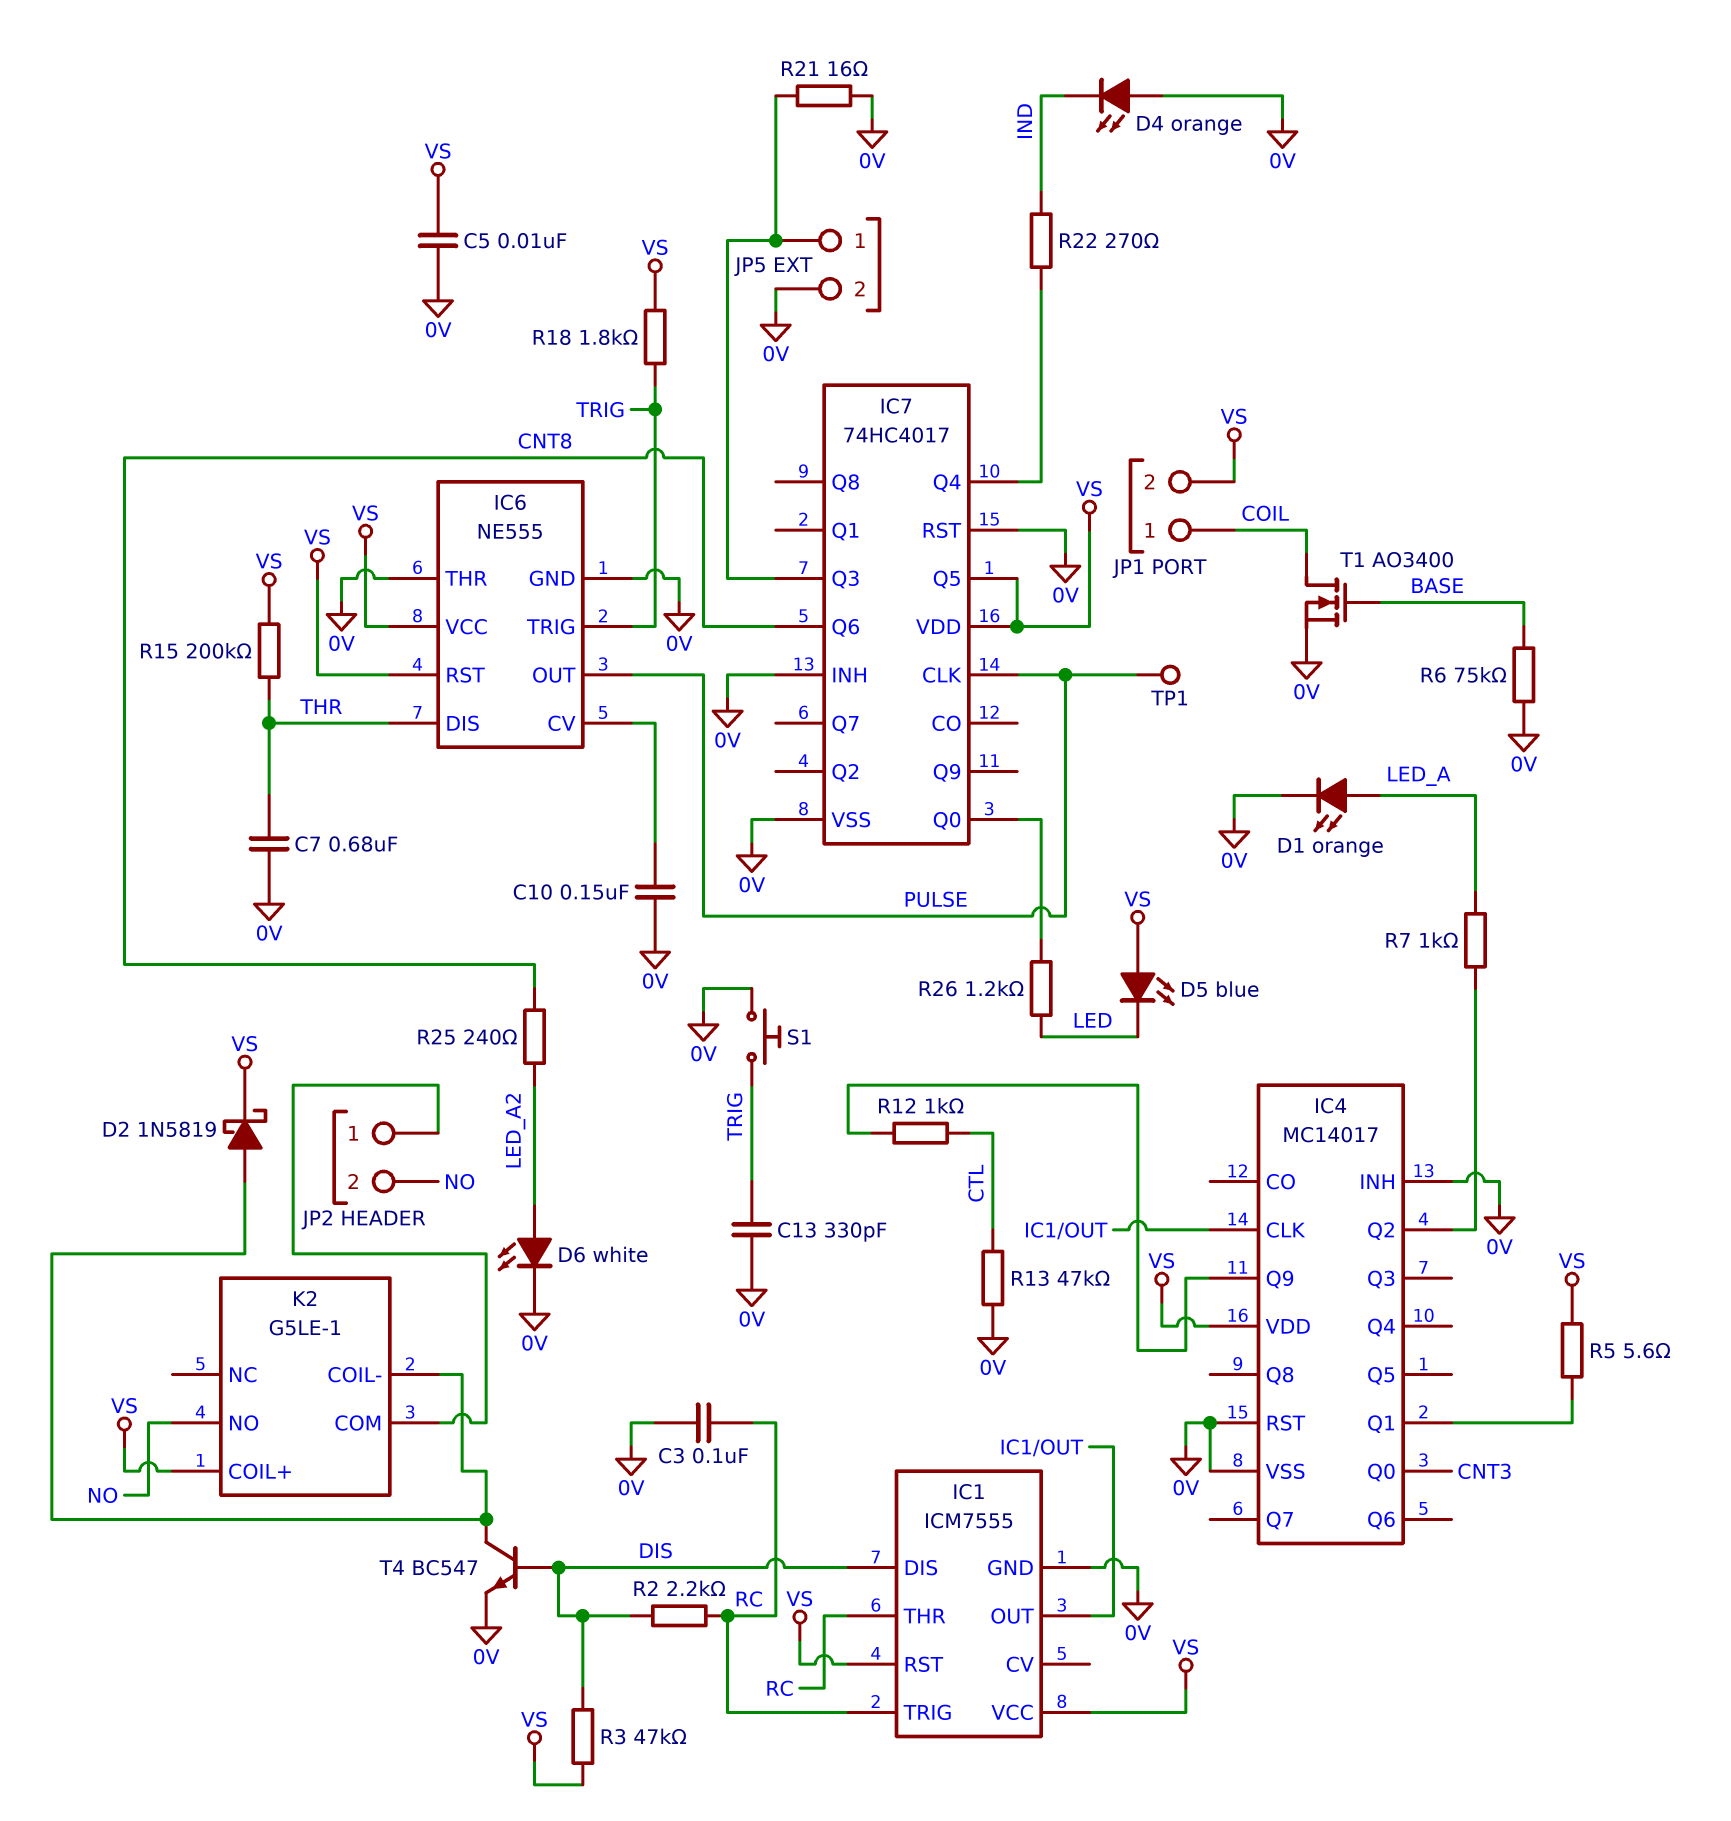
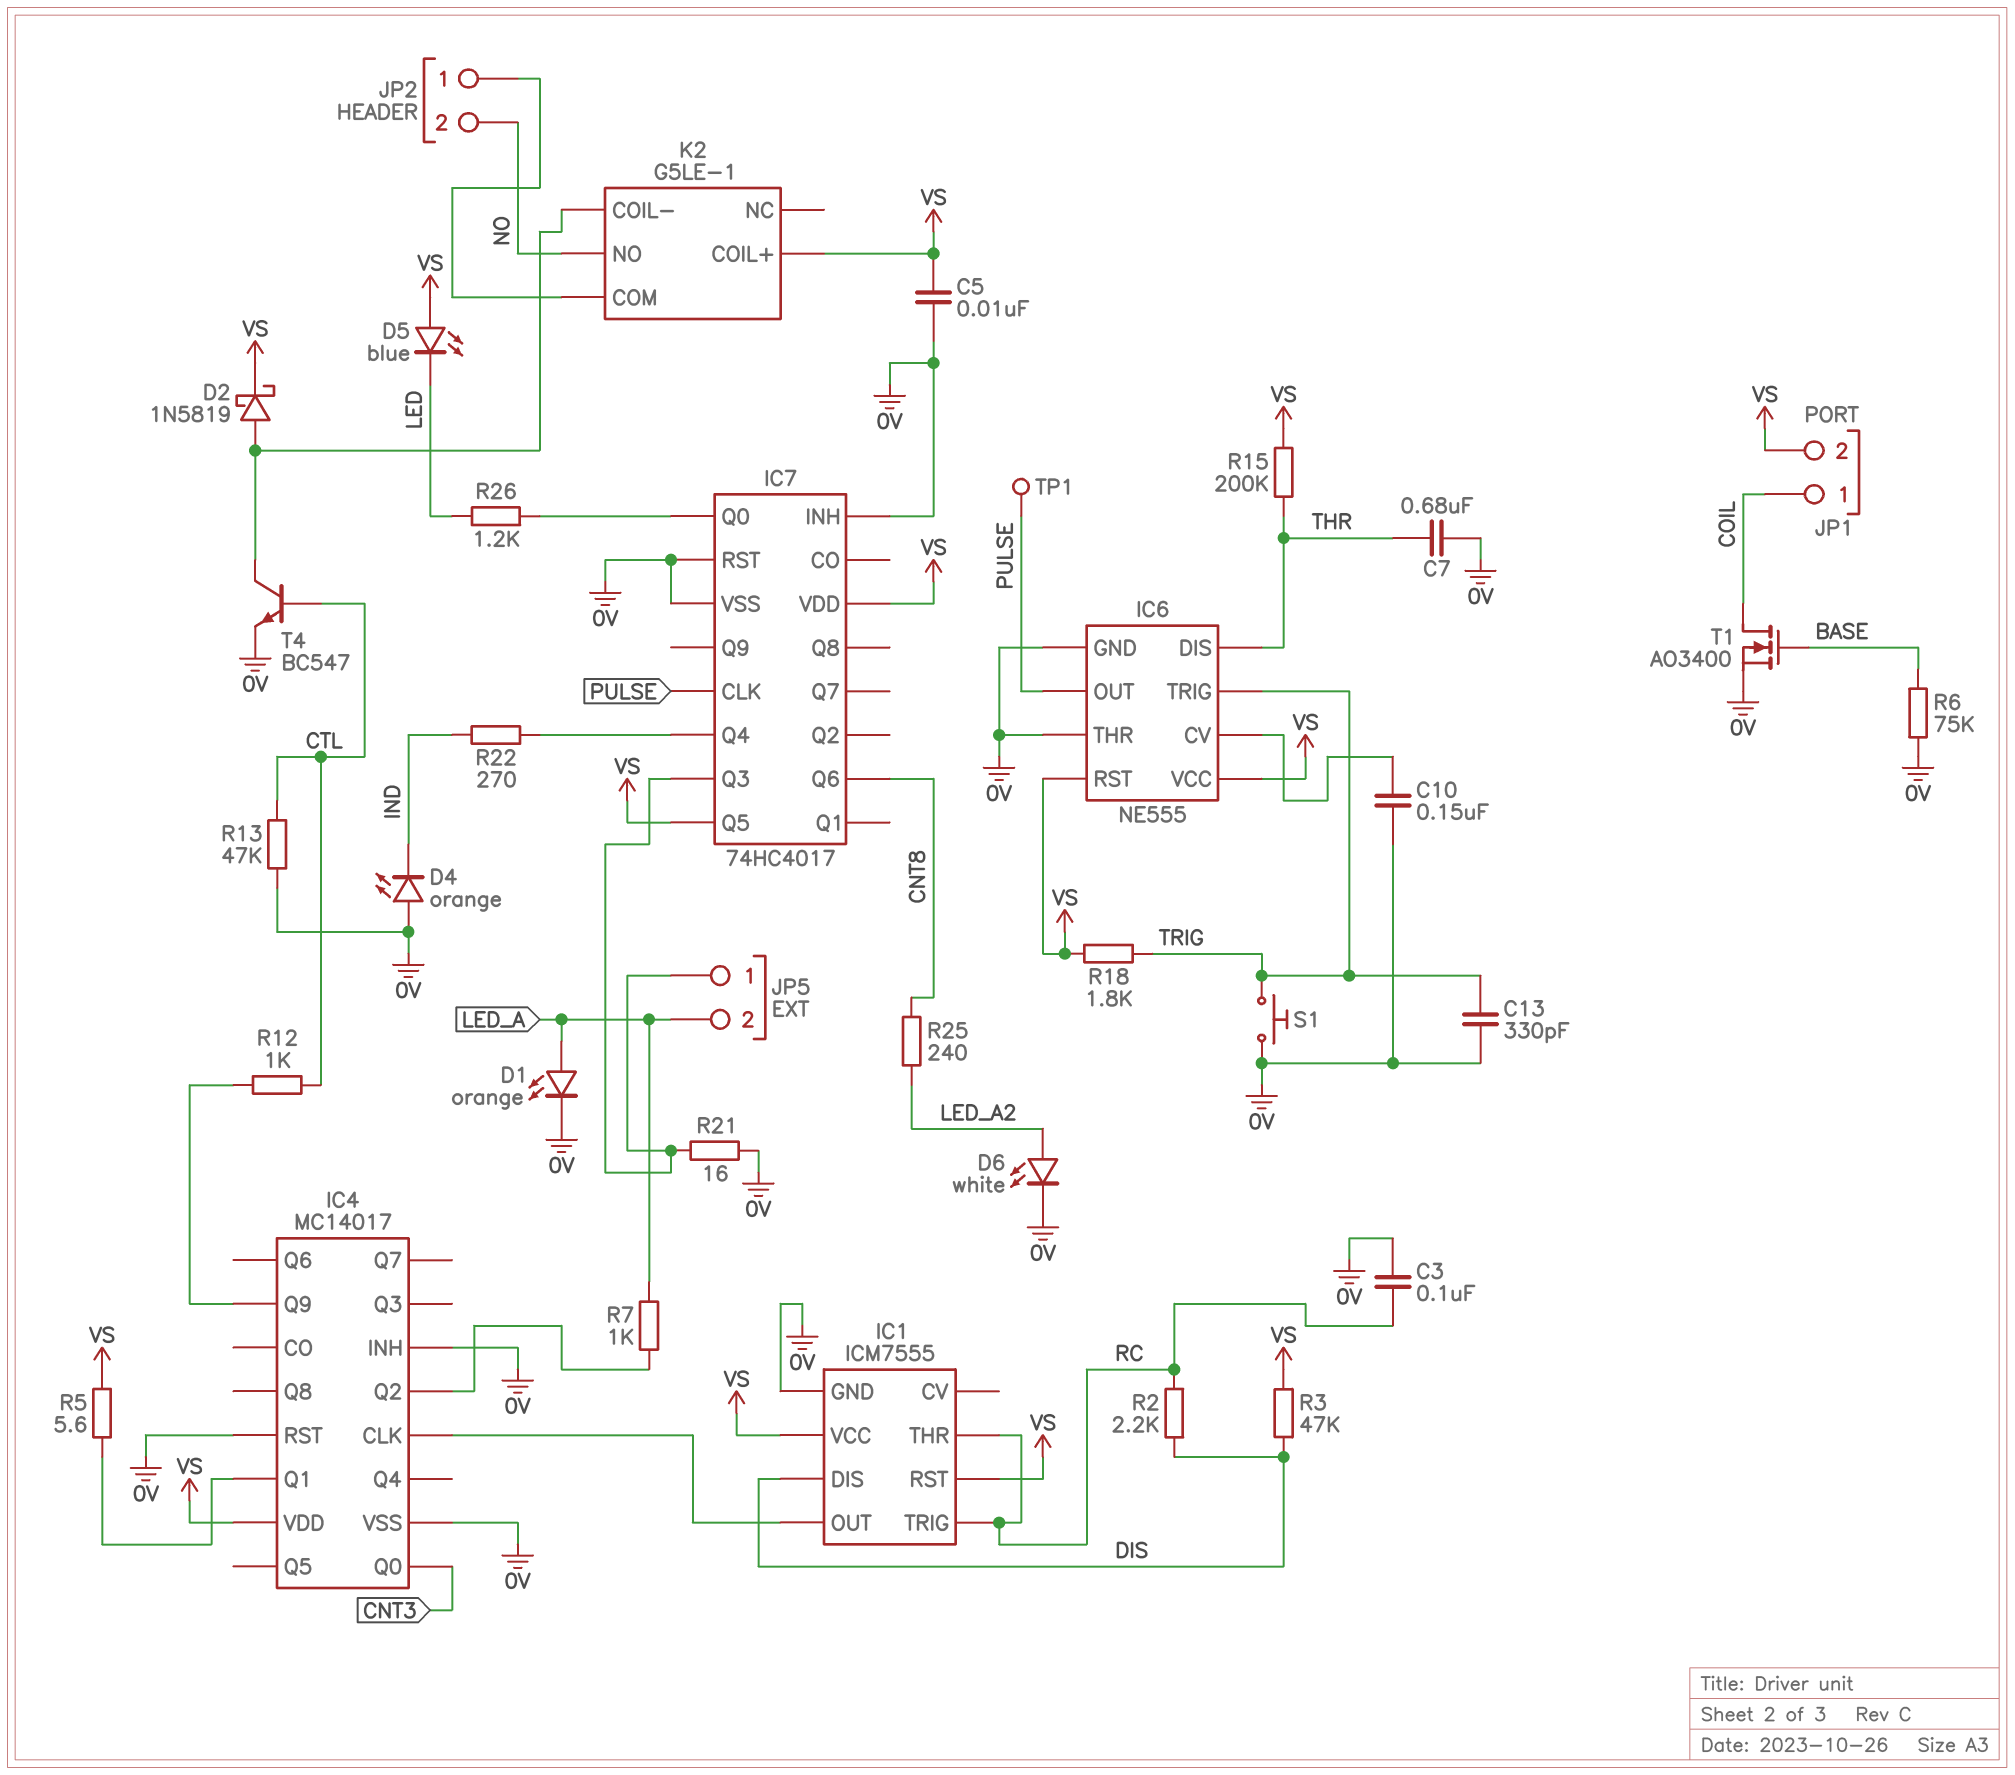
JP5 pin 2: 0V -> LED_A
T4: NPN BC547 (B DIS, C K2/COIL-, E 0V) -> NPN BC547 (B CTL, C K2/COIL-, E 0V)

